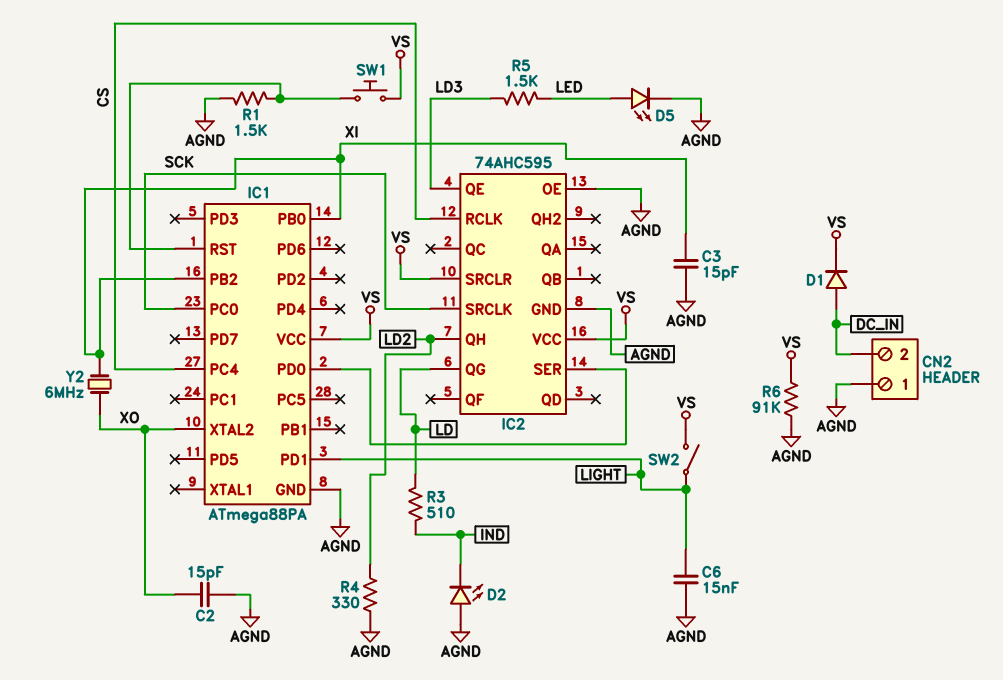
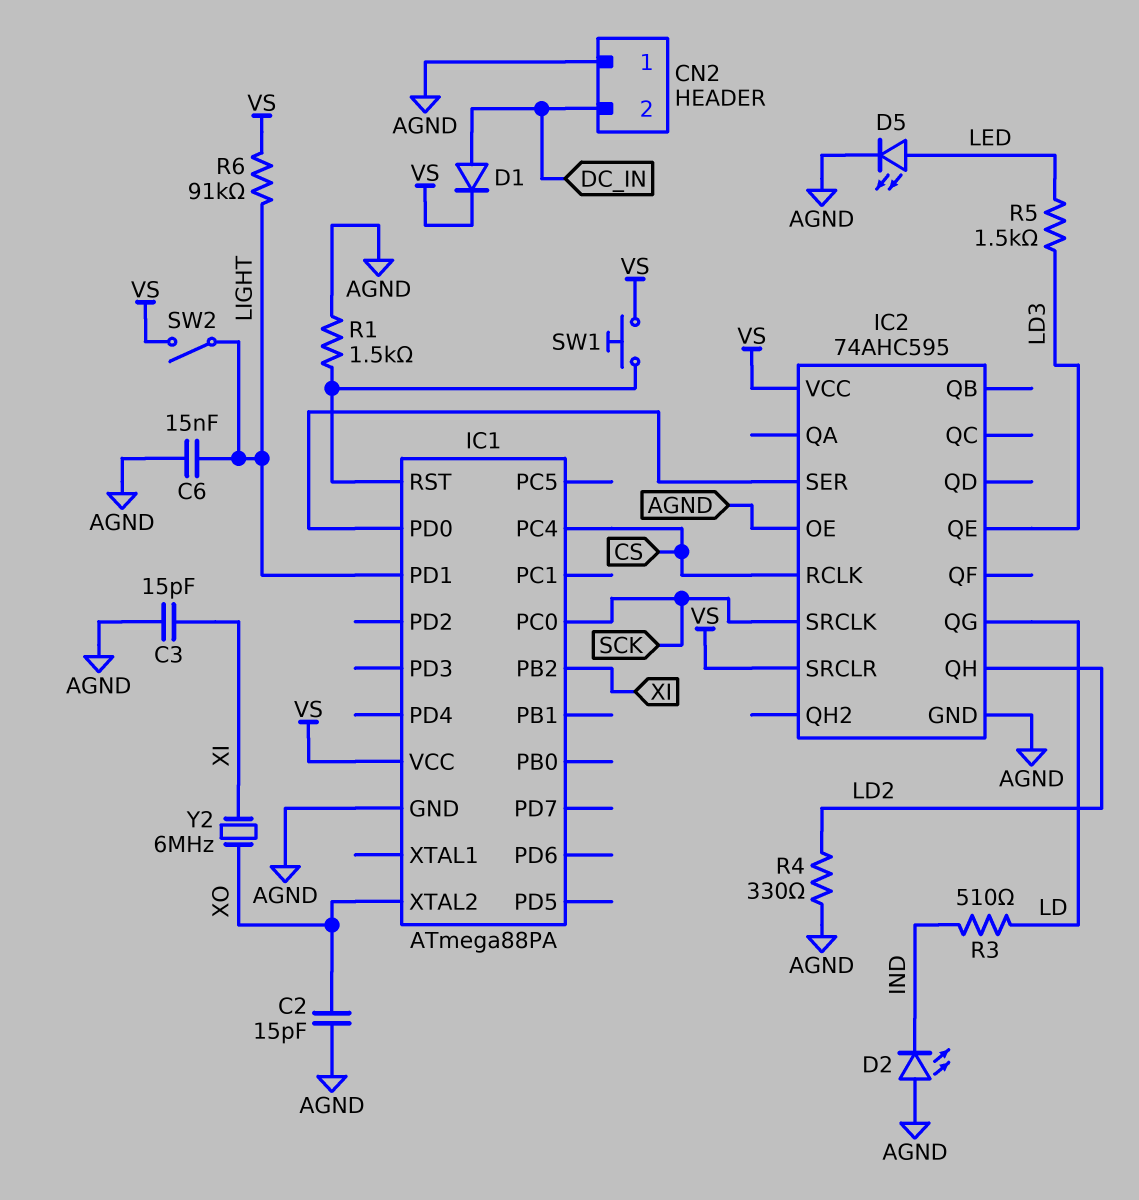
IC1 pin PB0: XI -> none
R6: 91k (AGND, VS) -> 91k (LIGHT, VS)

